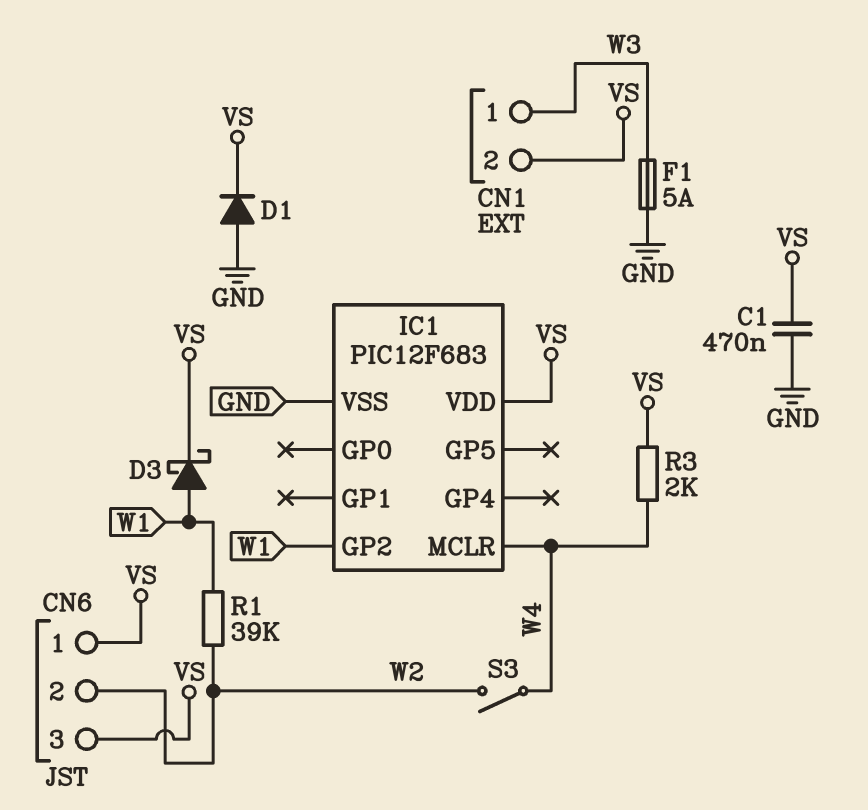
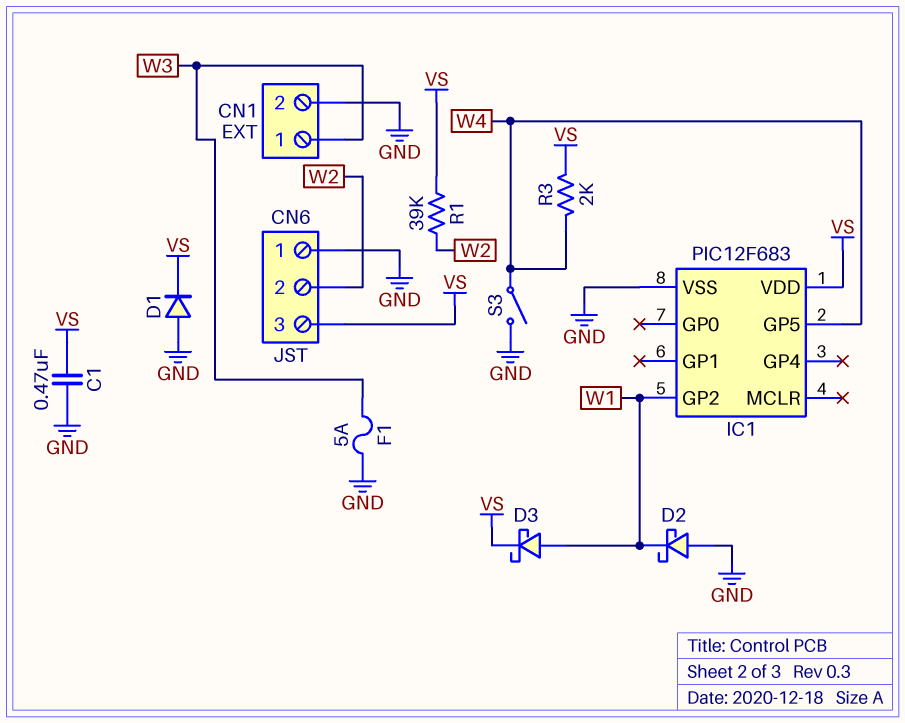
CN1 pin 2: VS -> GND
CN6 pin 1: VS -> GND
D2: none -> schottky (A GND, K W1)
IC1 pin GP5: none -> W4
IC1 pin MCLR: W4 -> none
R1: 39k (W1, W2) -> 39k (VS, W2)
S3: switch (W2, W4) -> switch (GND, W4)

